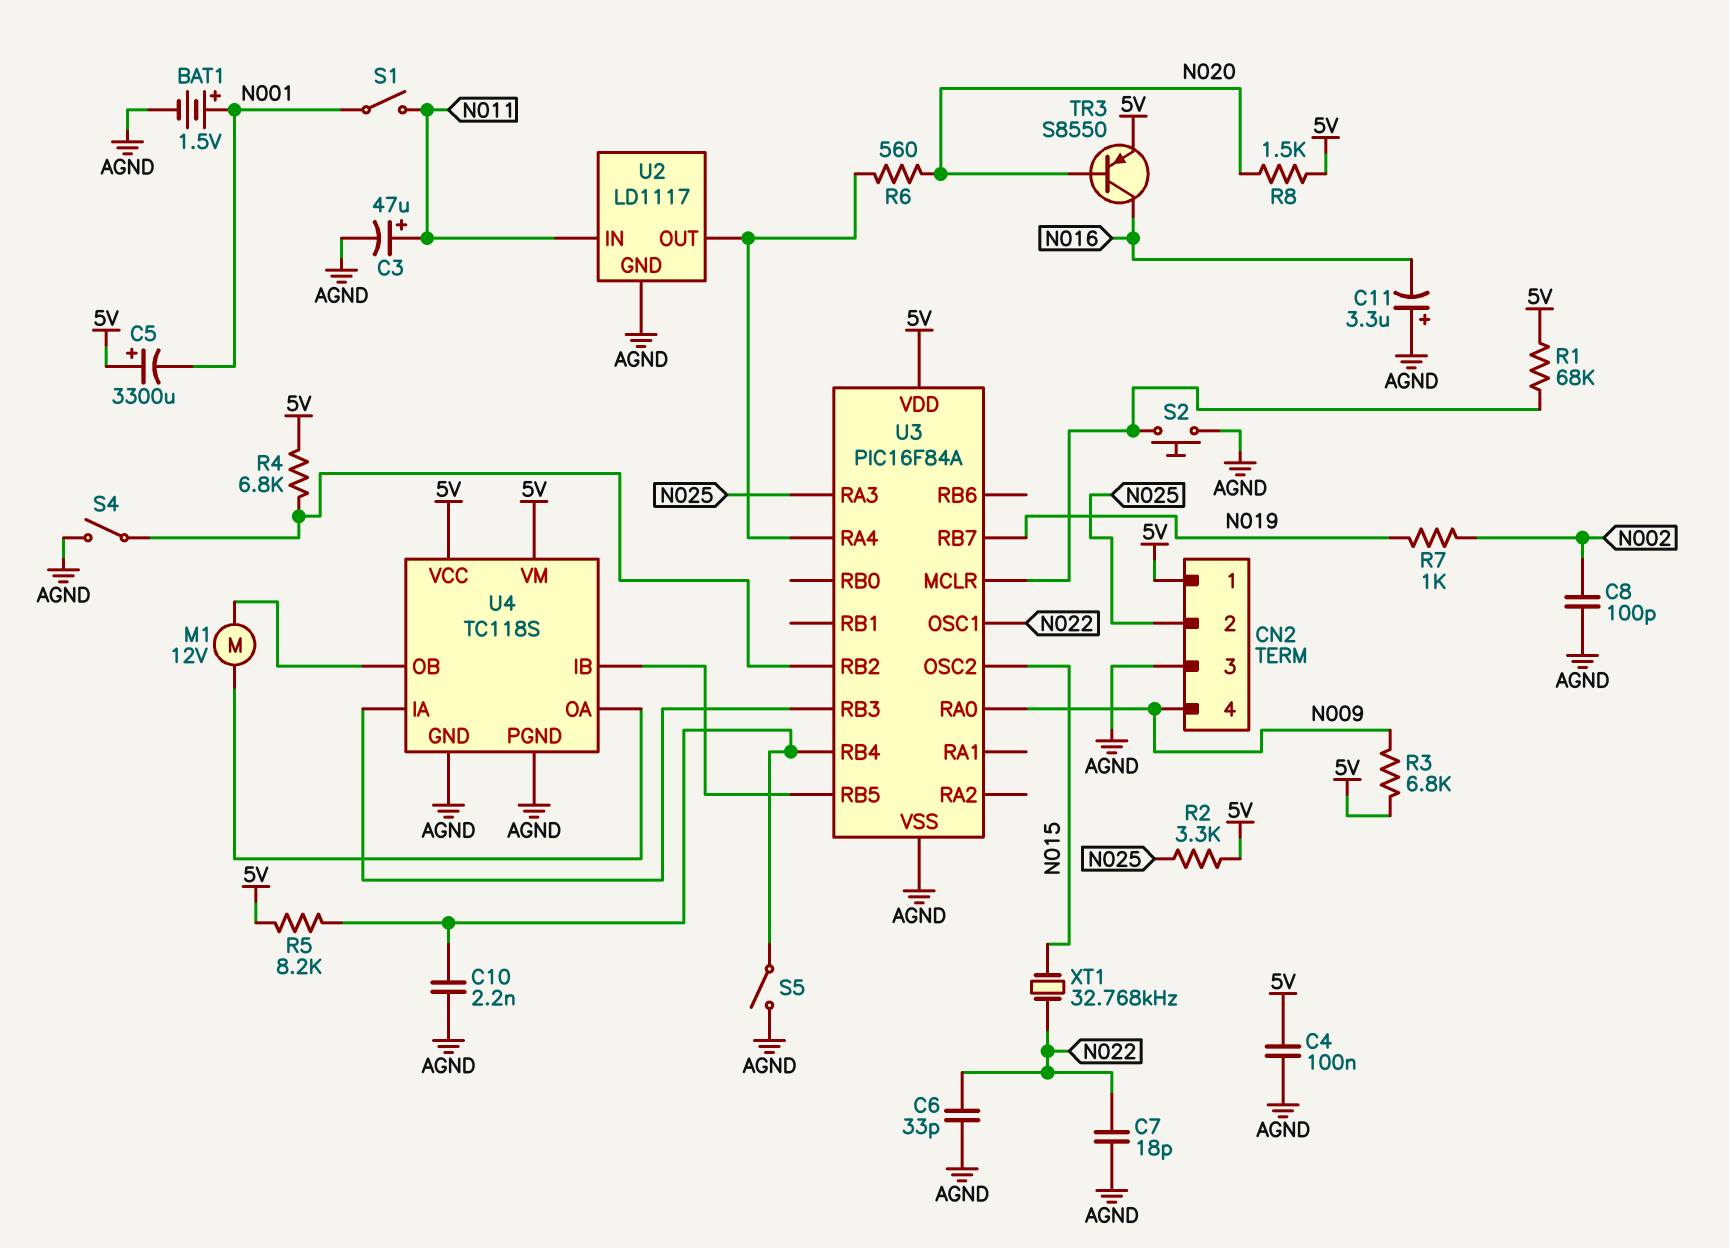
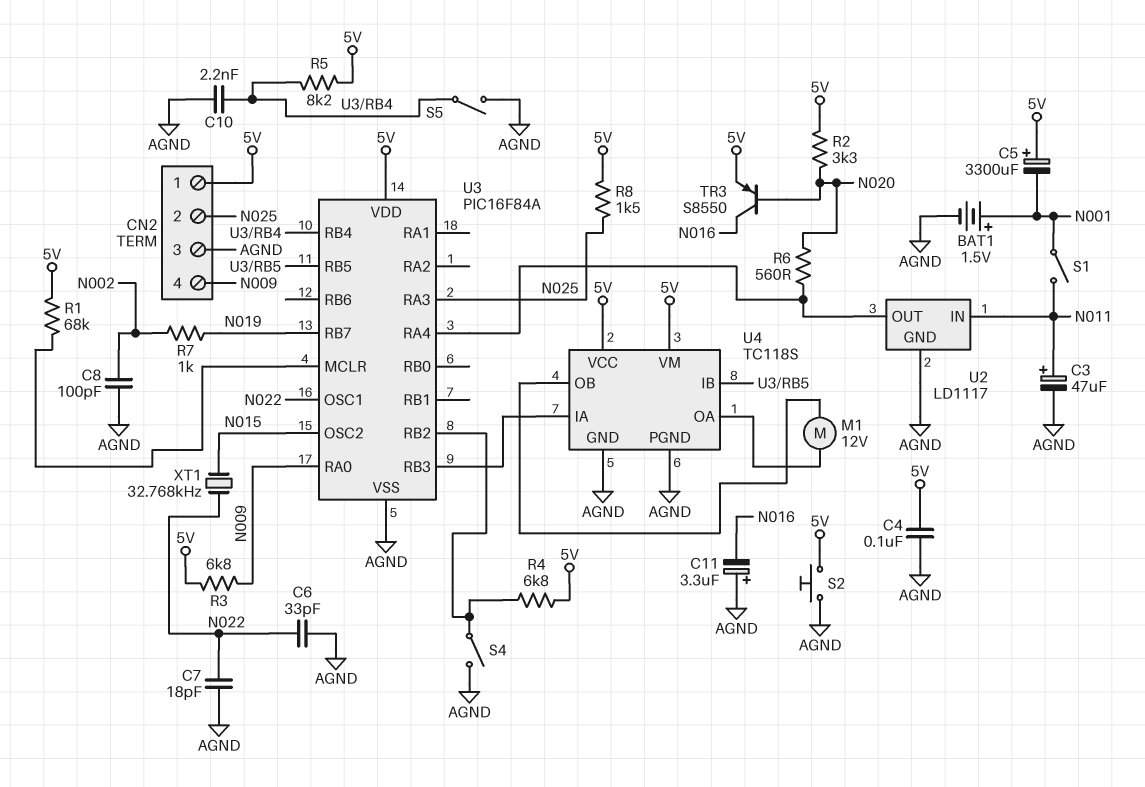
R2: 3.3k (5V, N025) -> 3.3k (5V, N020)
R8: 1.5k (5V, N020) -> 1.5k (5V, N025)
S2: button (AGND, U3/MCLR) -> button (5V, AGND)

